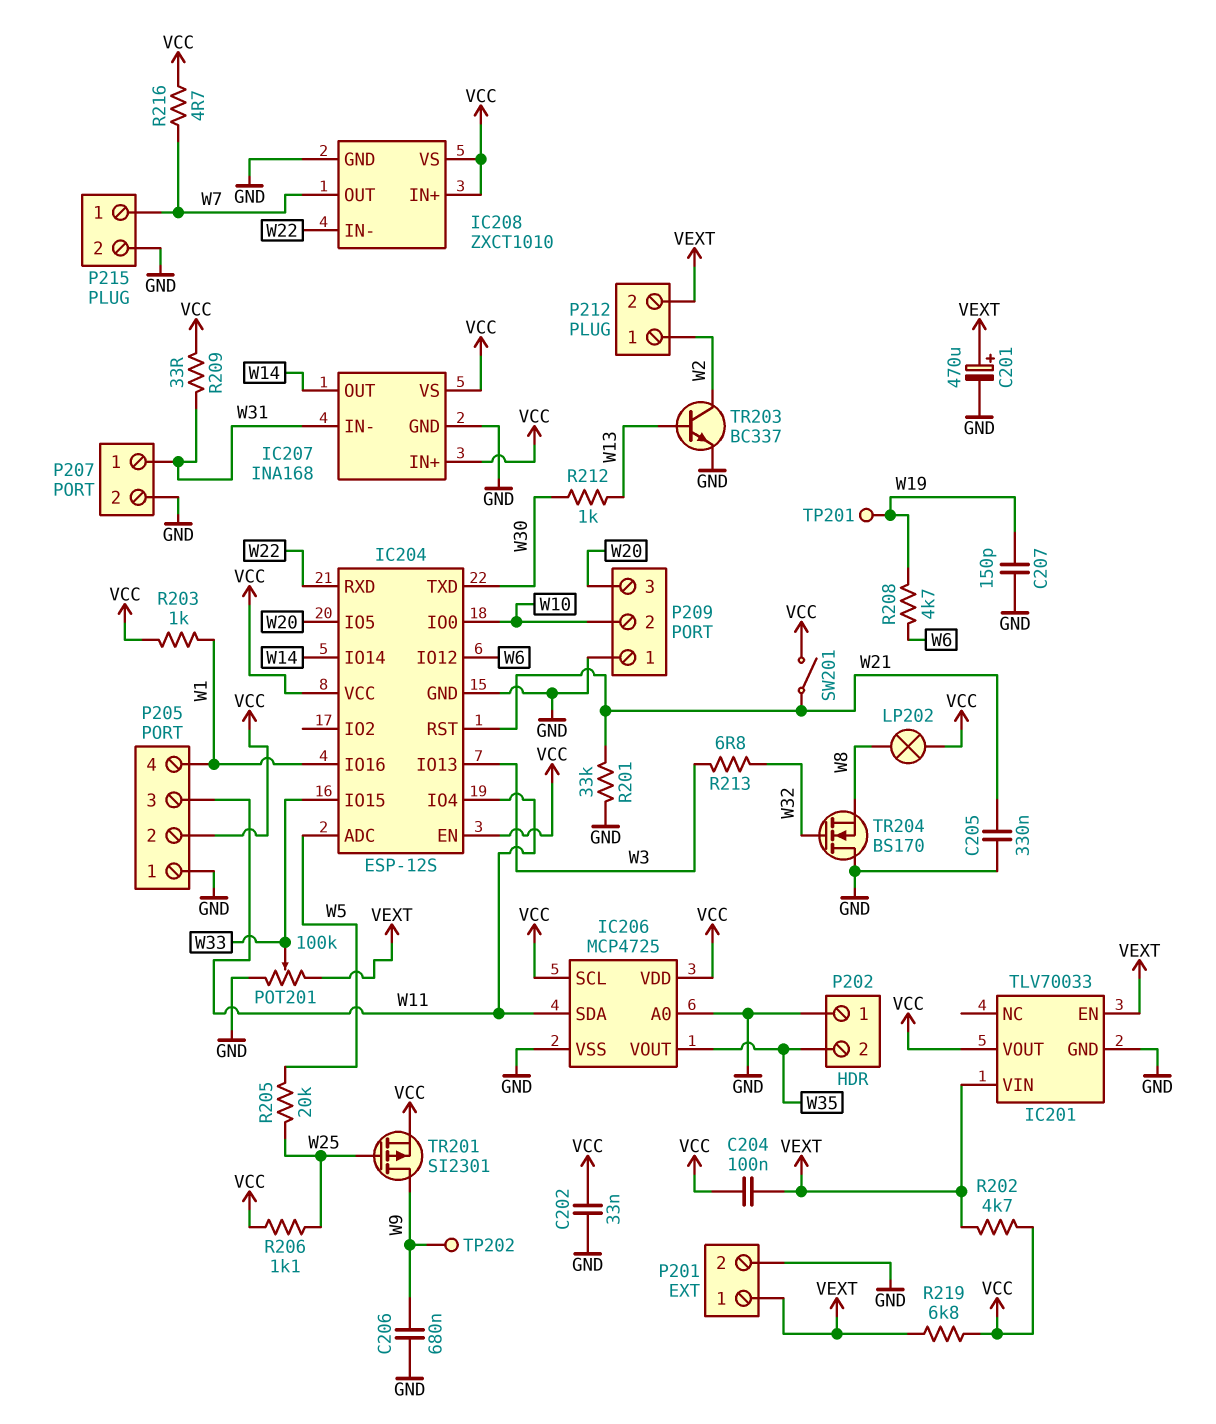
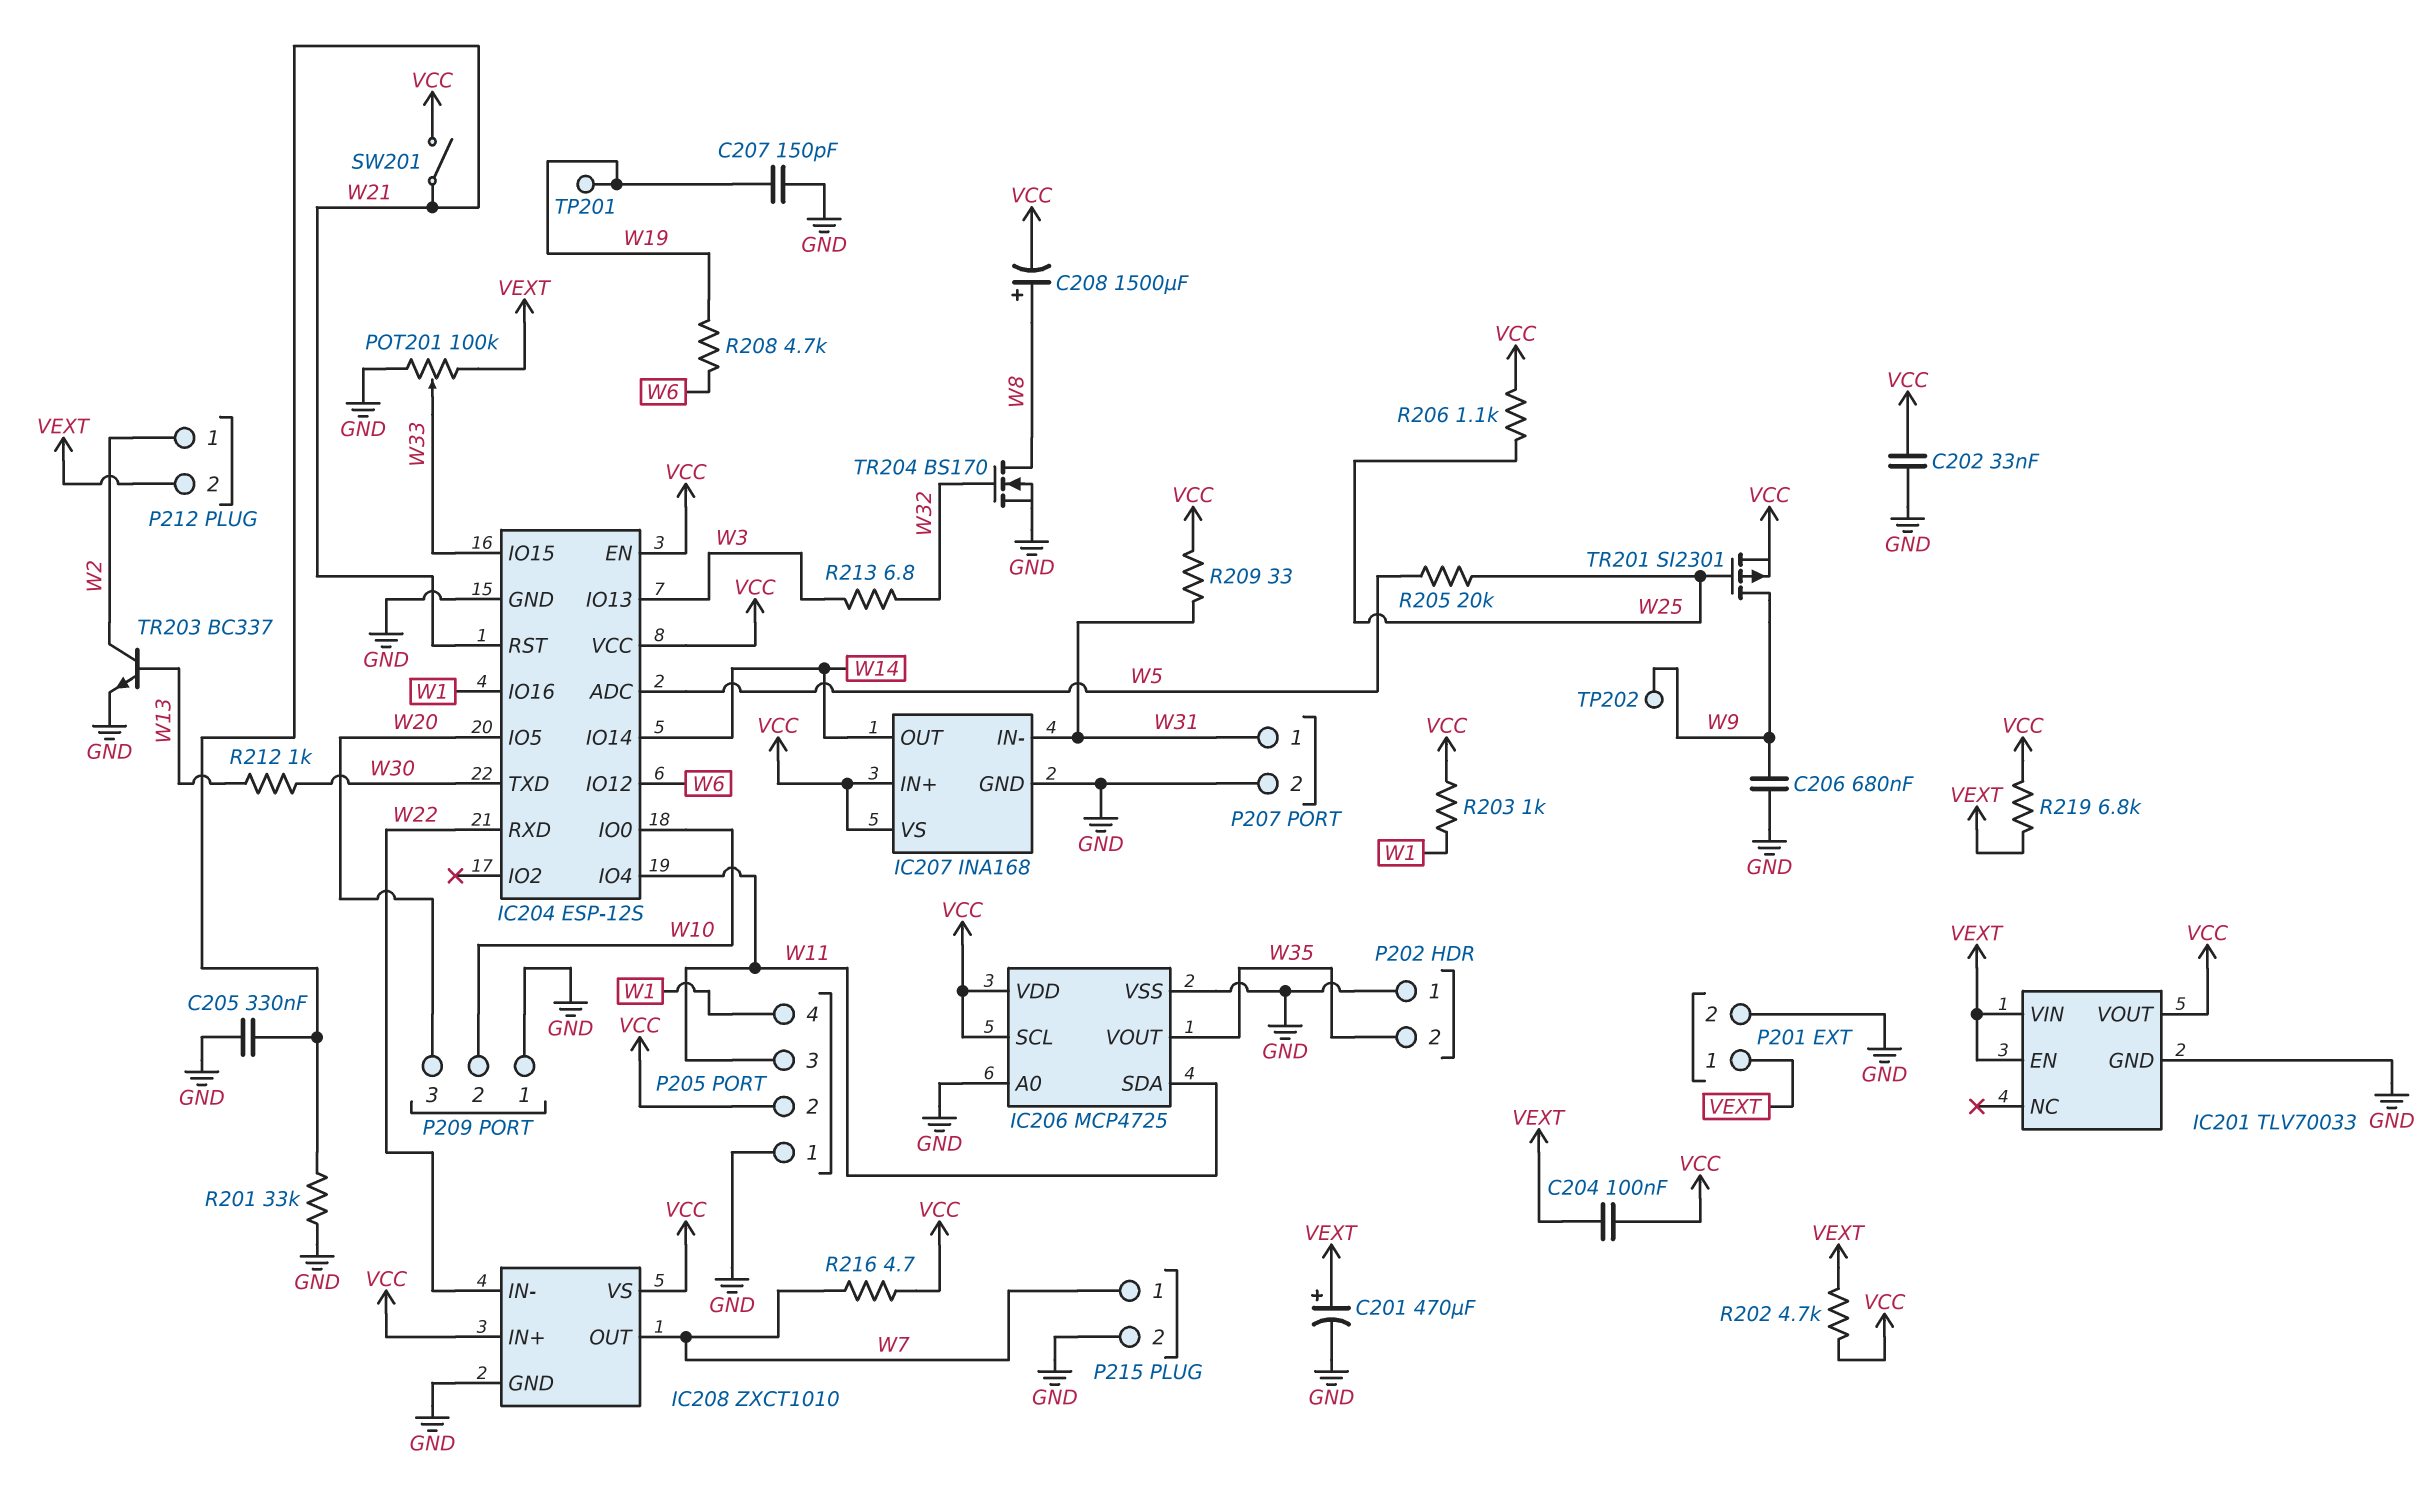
C208: none -> 1500uF (plus W8, minus VCC)
LP202: lamp (VCC, W8) -> none
TR204: NMOS BS170 (G W32, D GND, S W8) -> NMOS BS170 (G W32, D W8, S GND)

